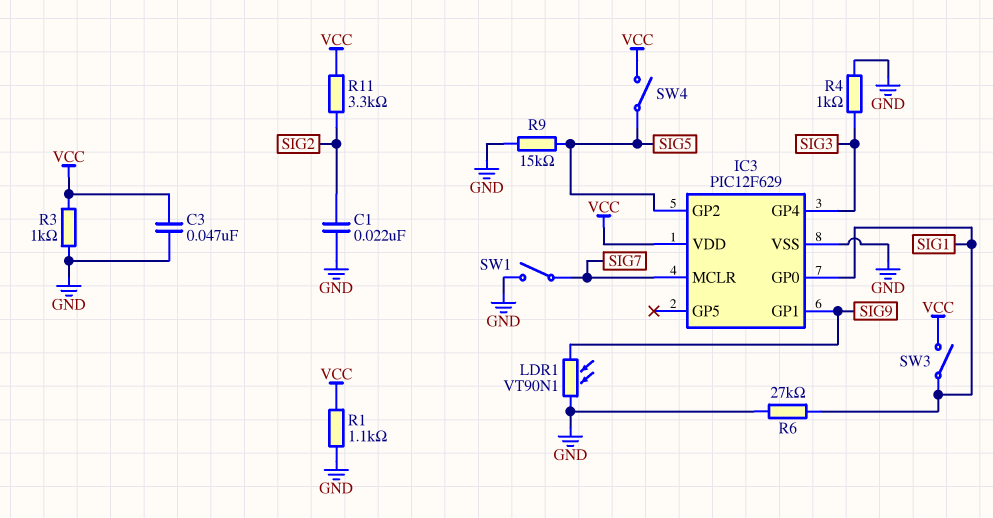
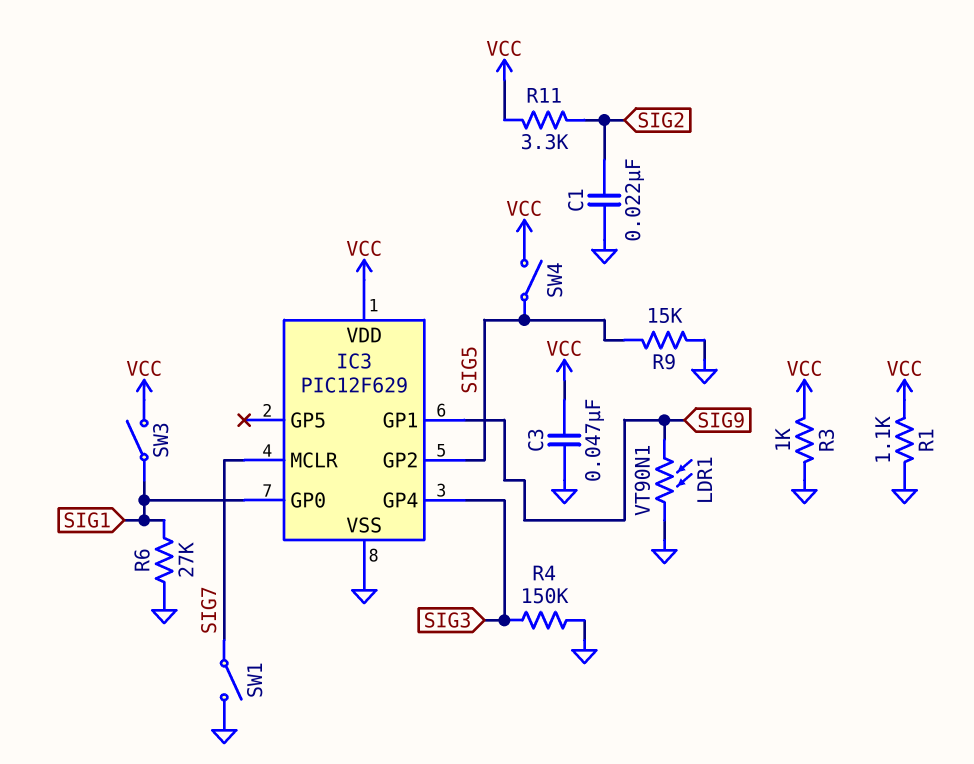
R4: 1k (GND, SIG3) -> 150k (GND, SIG3)

